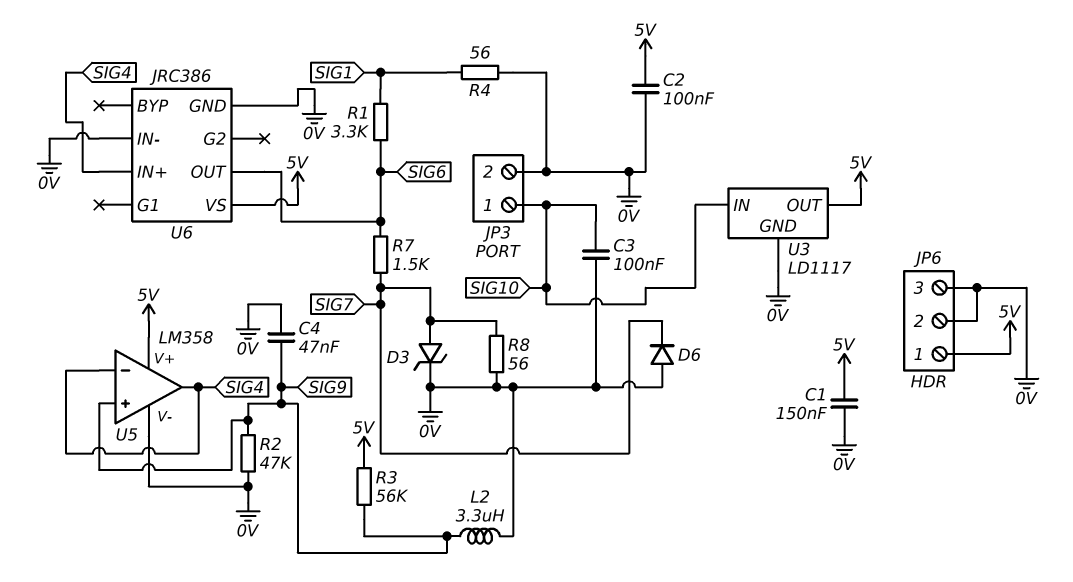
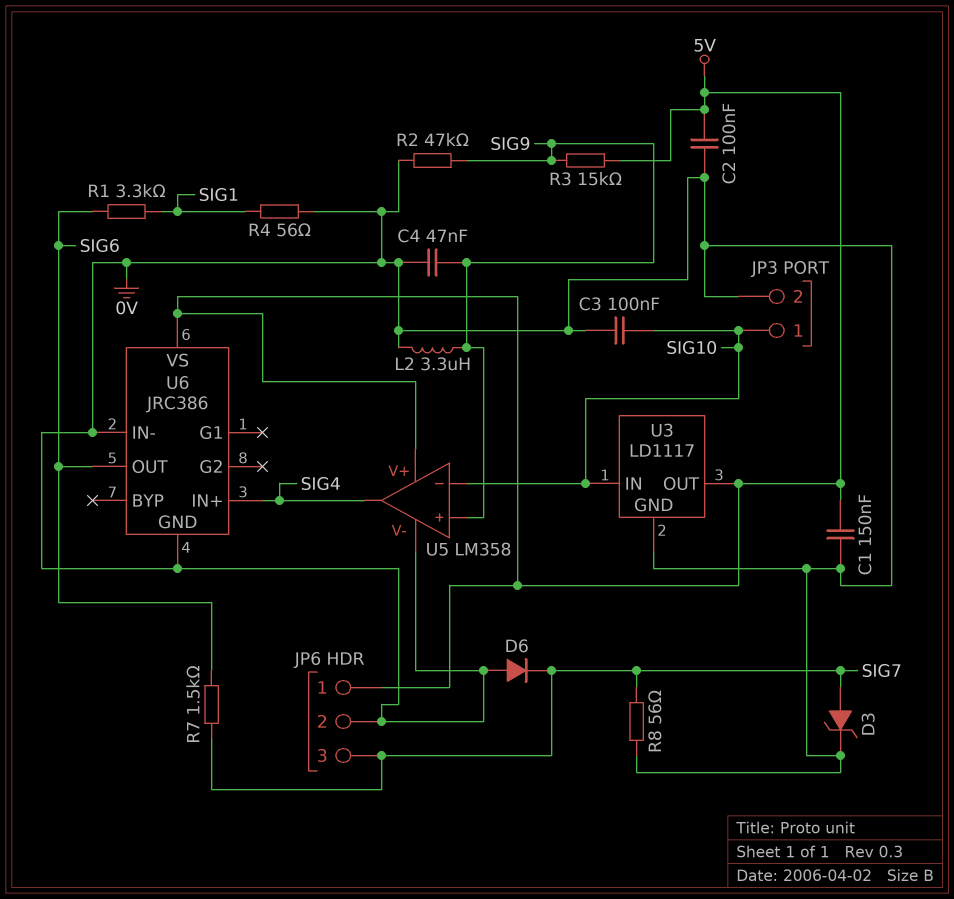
JP6 pin 3: 0V -> SIG7
R3: 56k (5V, SIG9) -> 15k (5V, SIG9)
U5 pin in-: SIG4 -> SIG10

